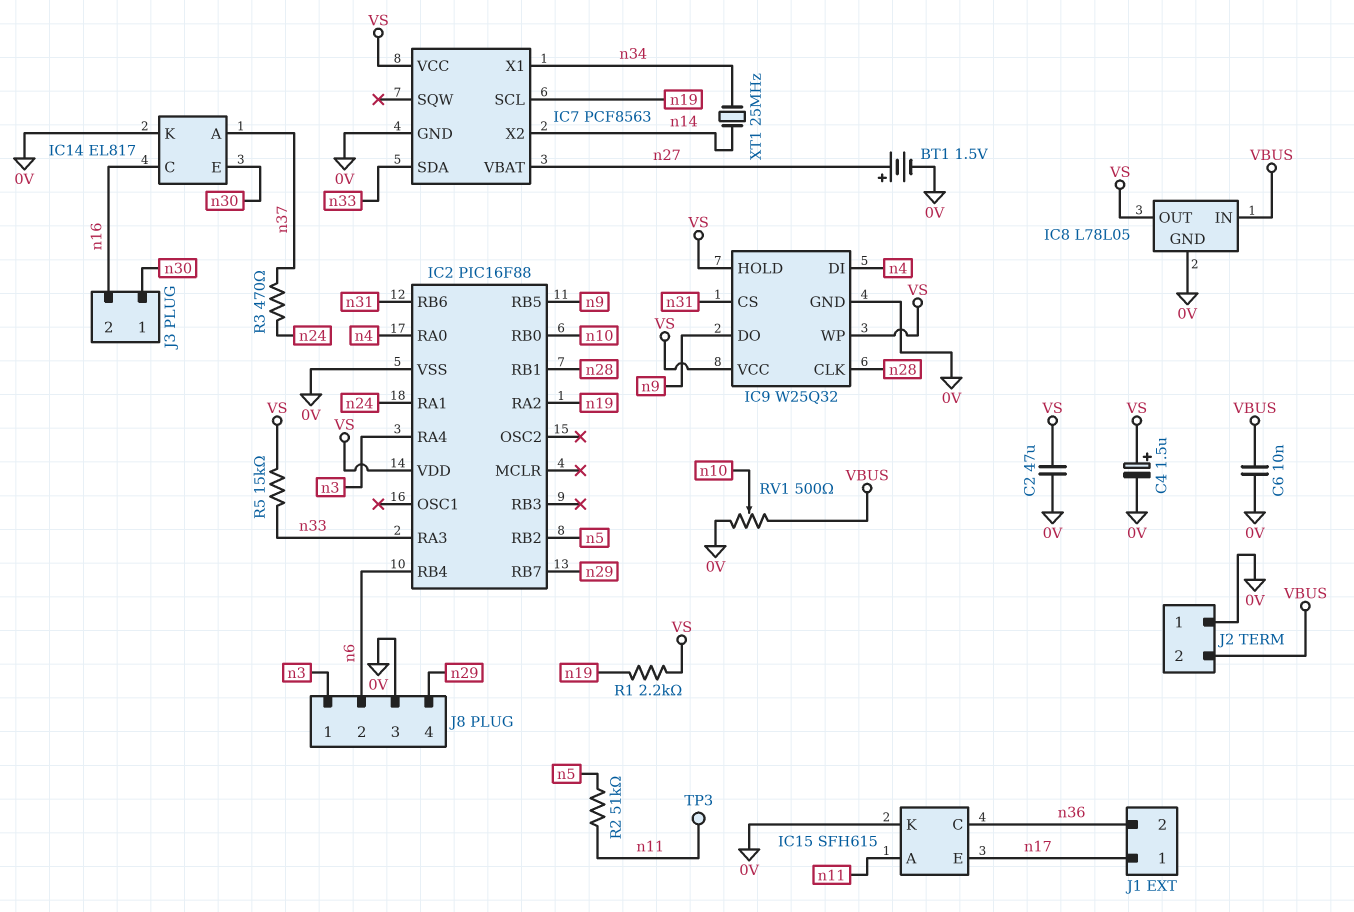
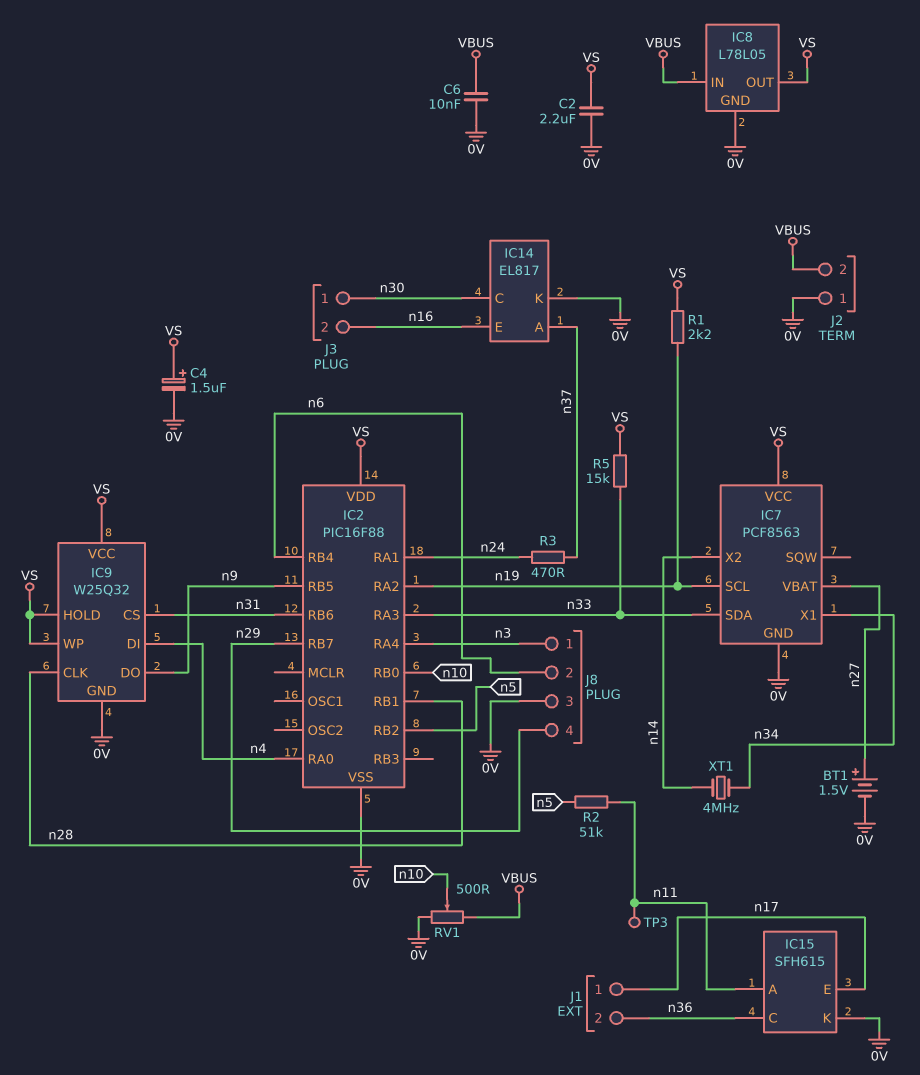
C2: 47uF (0V, VS) -> 2.2uF (0V, VS)
IC14 pin C: n16 -> n30
IC14 pin E: n30 -> n16
XT1: 25MHz (n14, n34) -> 4MHz (n14, n34)

